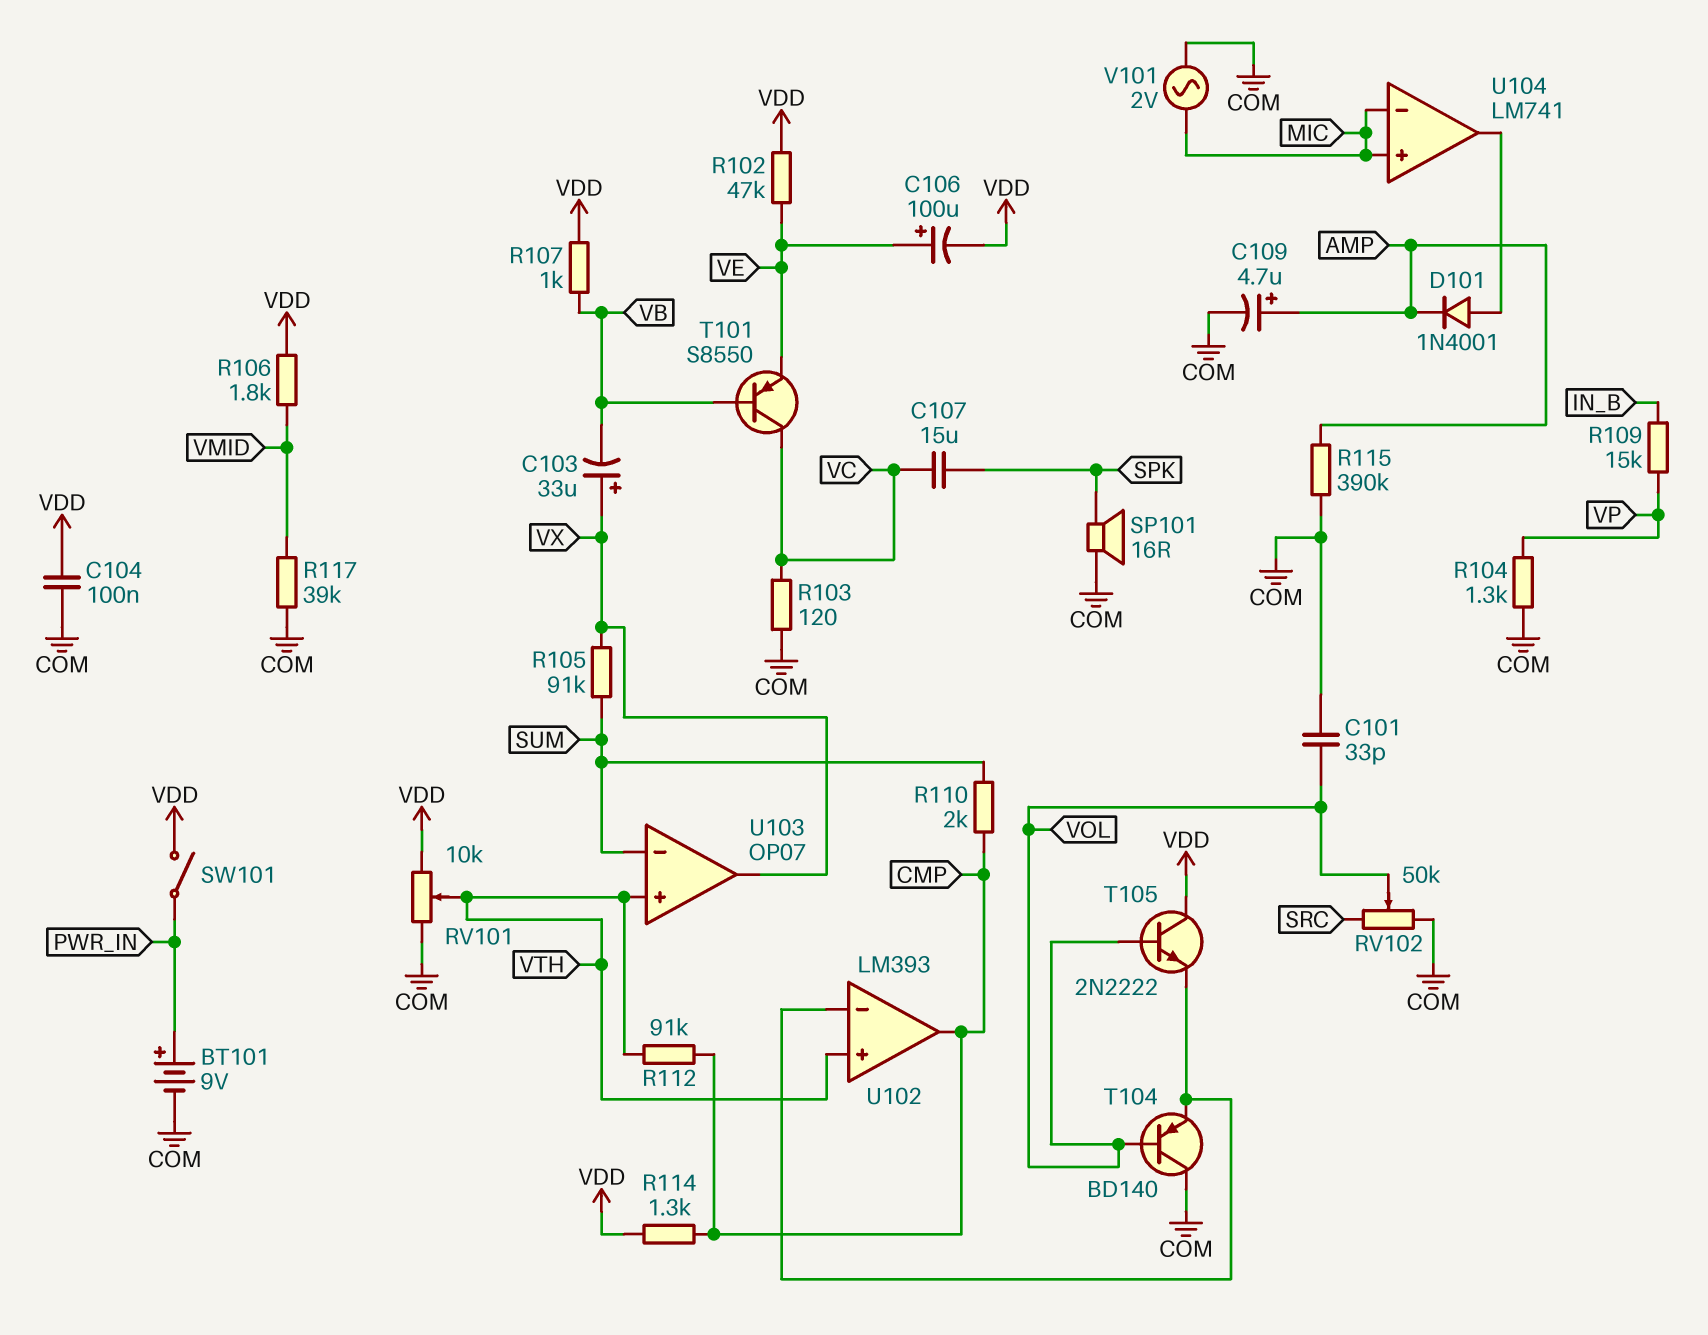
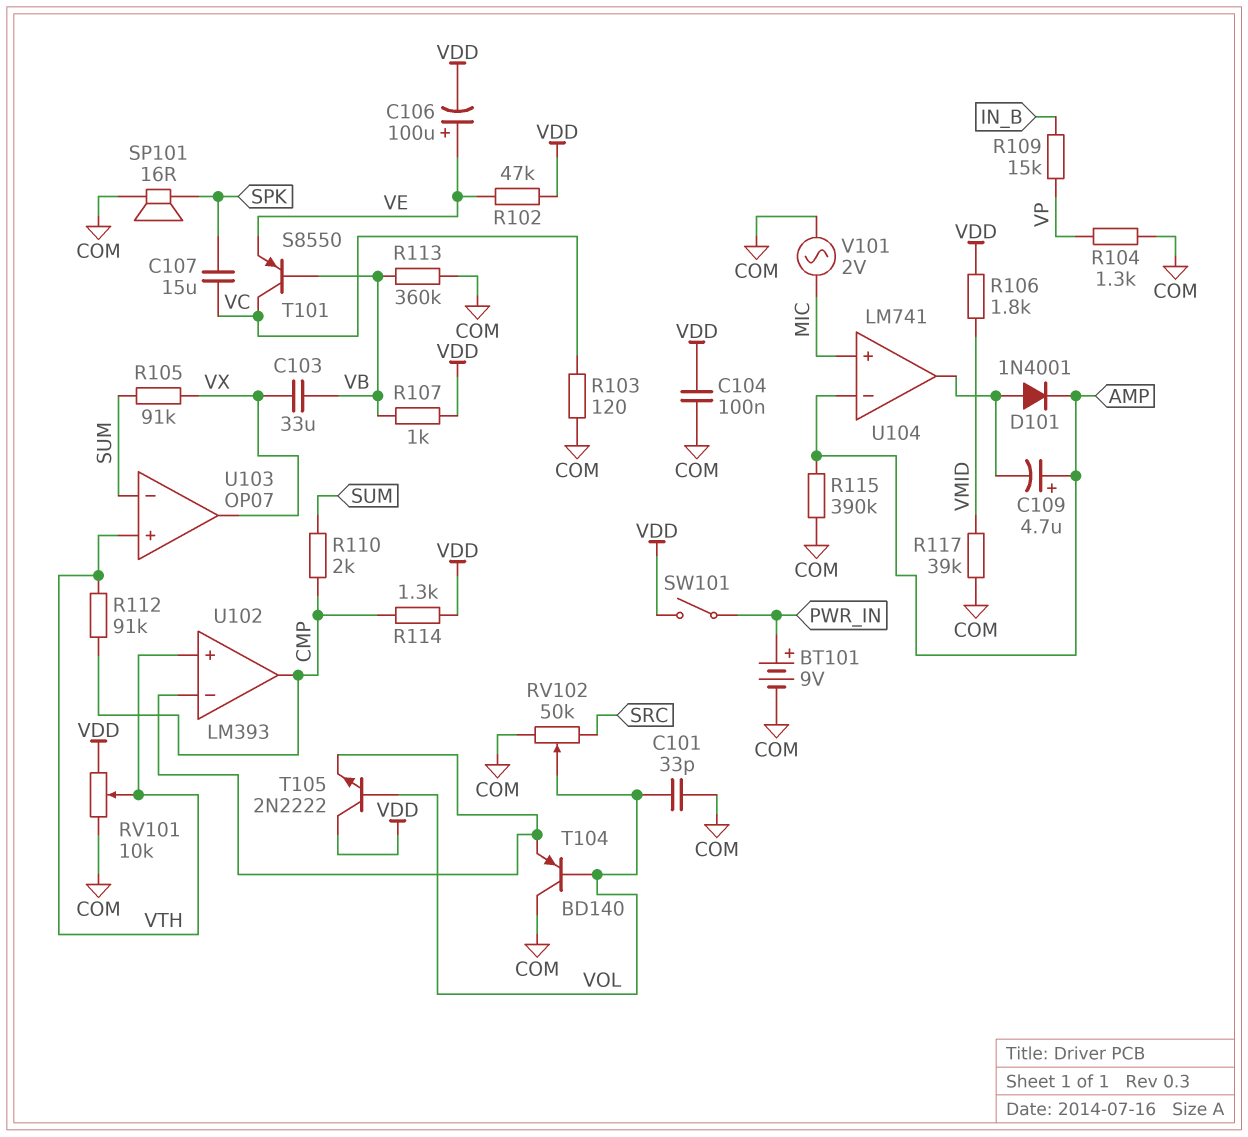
C103: 33uF (plus VX, minus VB) -> 33uF (VB, VX)
C109: 4.7uF (plus AMP, minus COM) -> 4.7uF (plus AMP, minus U104/out)
R113: none -> 360k (COM, VB)
U104 pin in-: MIC -> AMP

